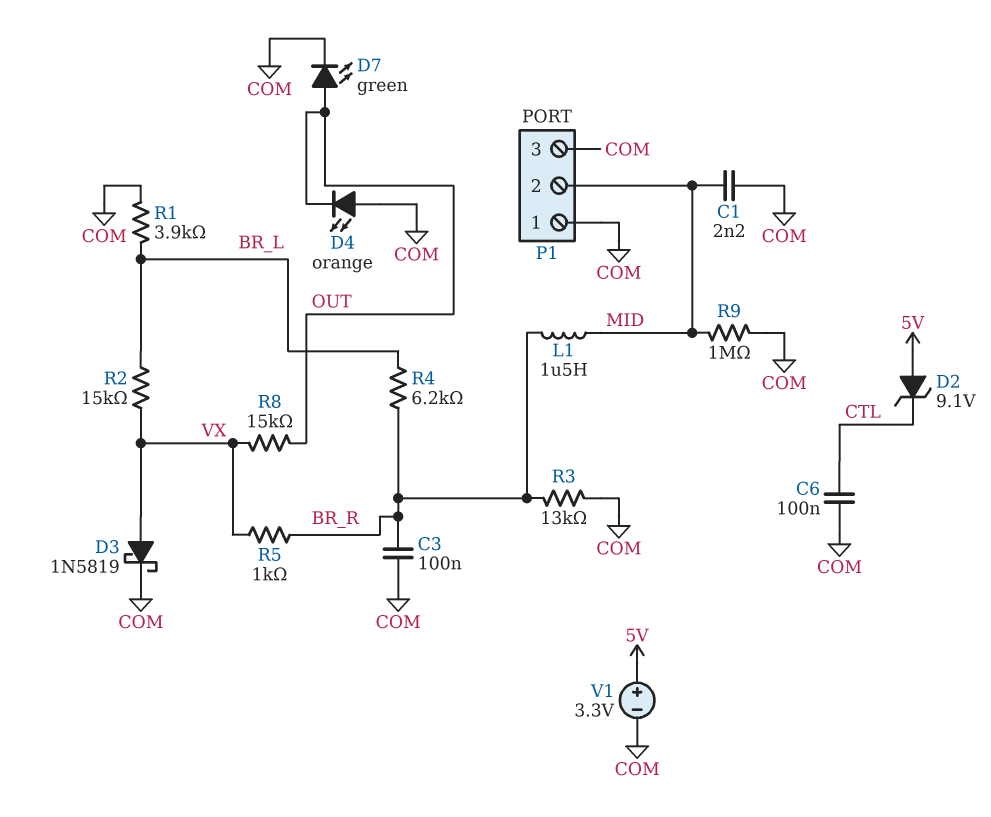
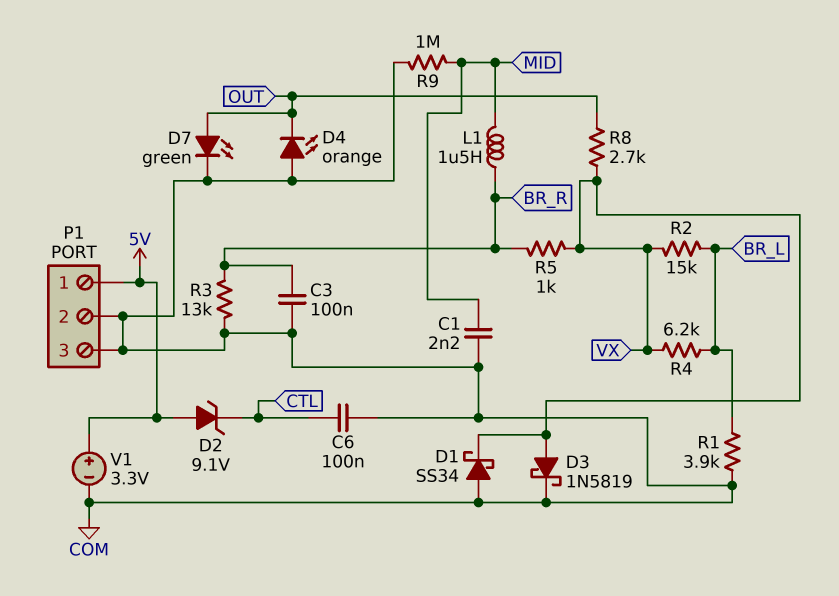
D1: none -> schottky SS34 (A COM, K VX)
P1 pin 1: COM -> 5V
P1 pin 2: MID -> COM
R4: 6.2k (BR_L, BR_R) -> 6.2k (BR_L, VX)
R8: 15k (OUT, VX) -> 2.7k (OUT, VX)

